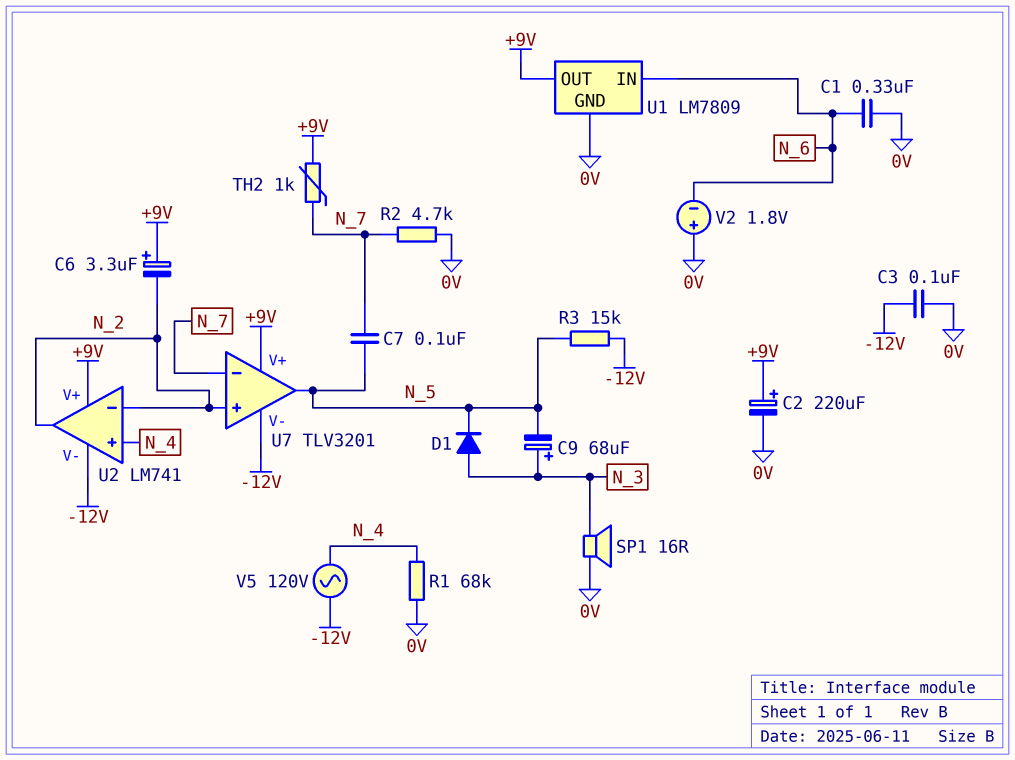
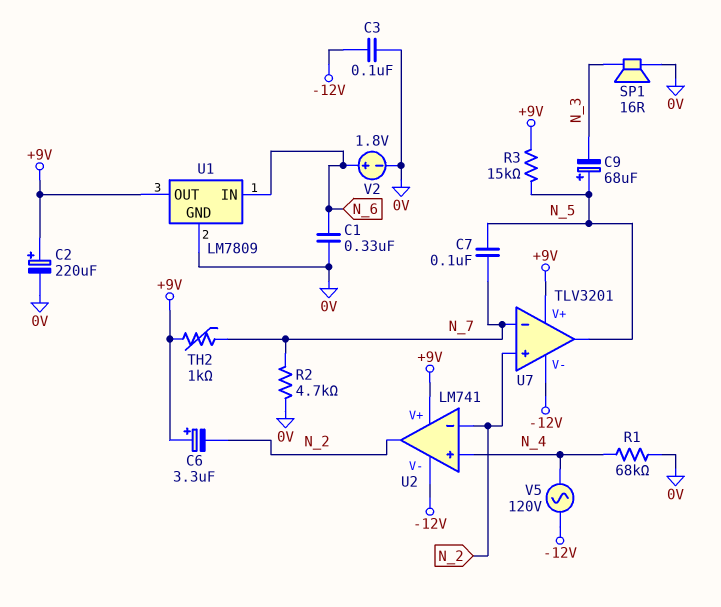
C9: 68uF (plus N_3, minus N_5) -> 68uF (plus N_5, minus N_3)
D1: diode (A N_3, K N_5) -> none
R3: 15k (-12V, N_5) -> 15k (+9V, N_5)
V2: 1.8V (plus 0V, minus N_6) -> 1.8V (plus N_6, minus 0V)

